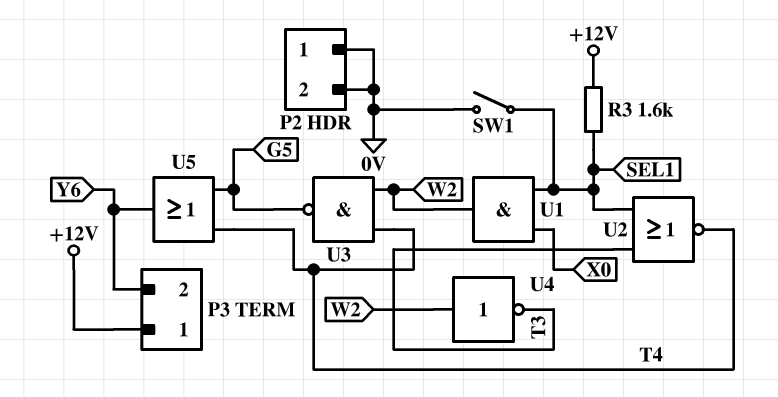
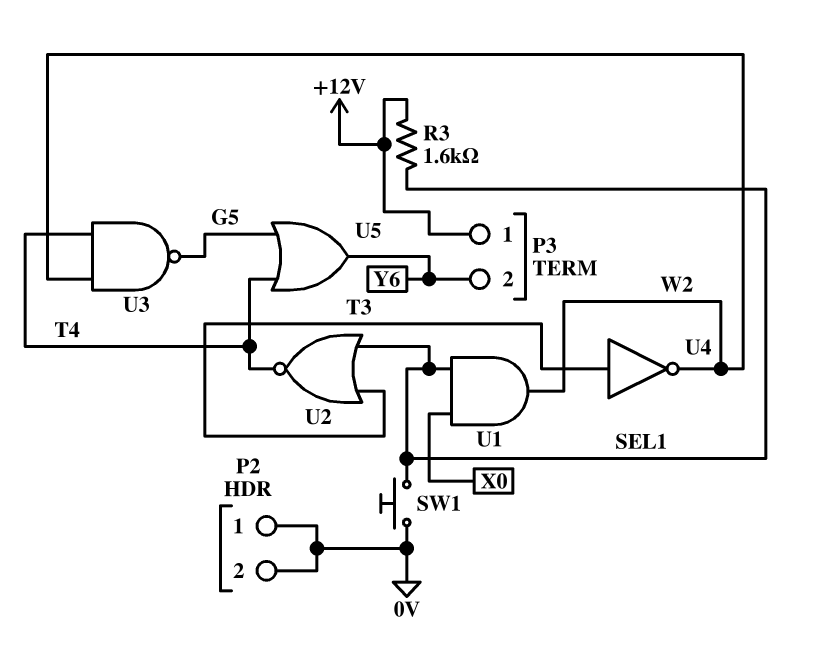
SW1: switch (0V, SEL1) -> button (0V, SEL1)
U4: NOT (in W2, out T3) -> NOT (in T3, out W2)

